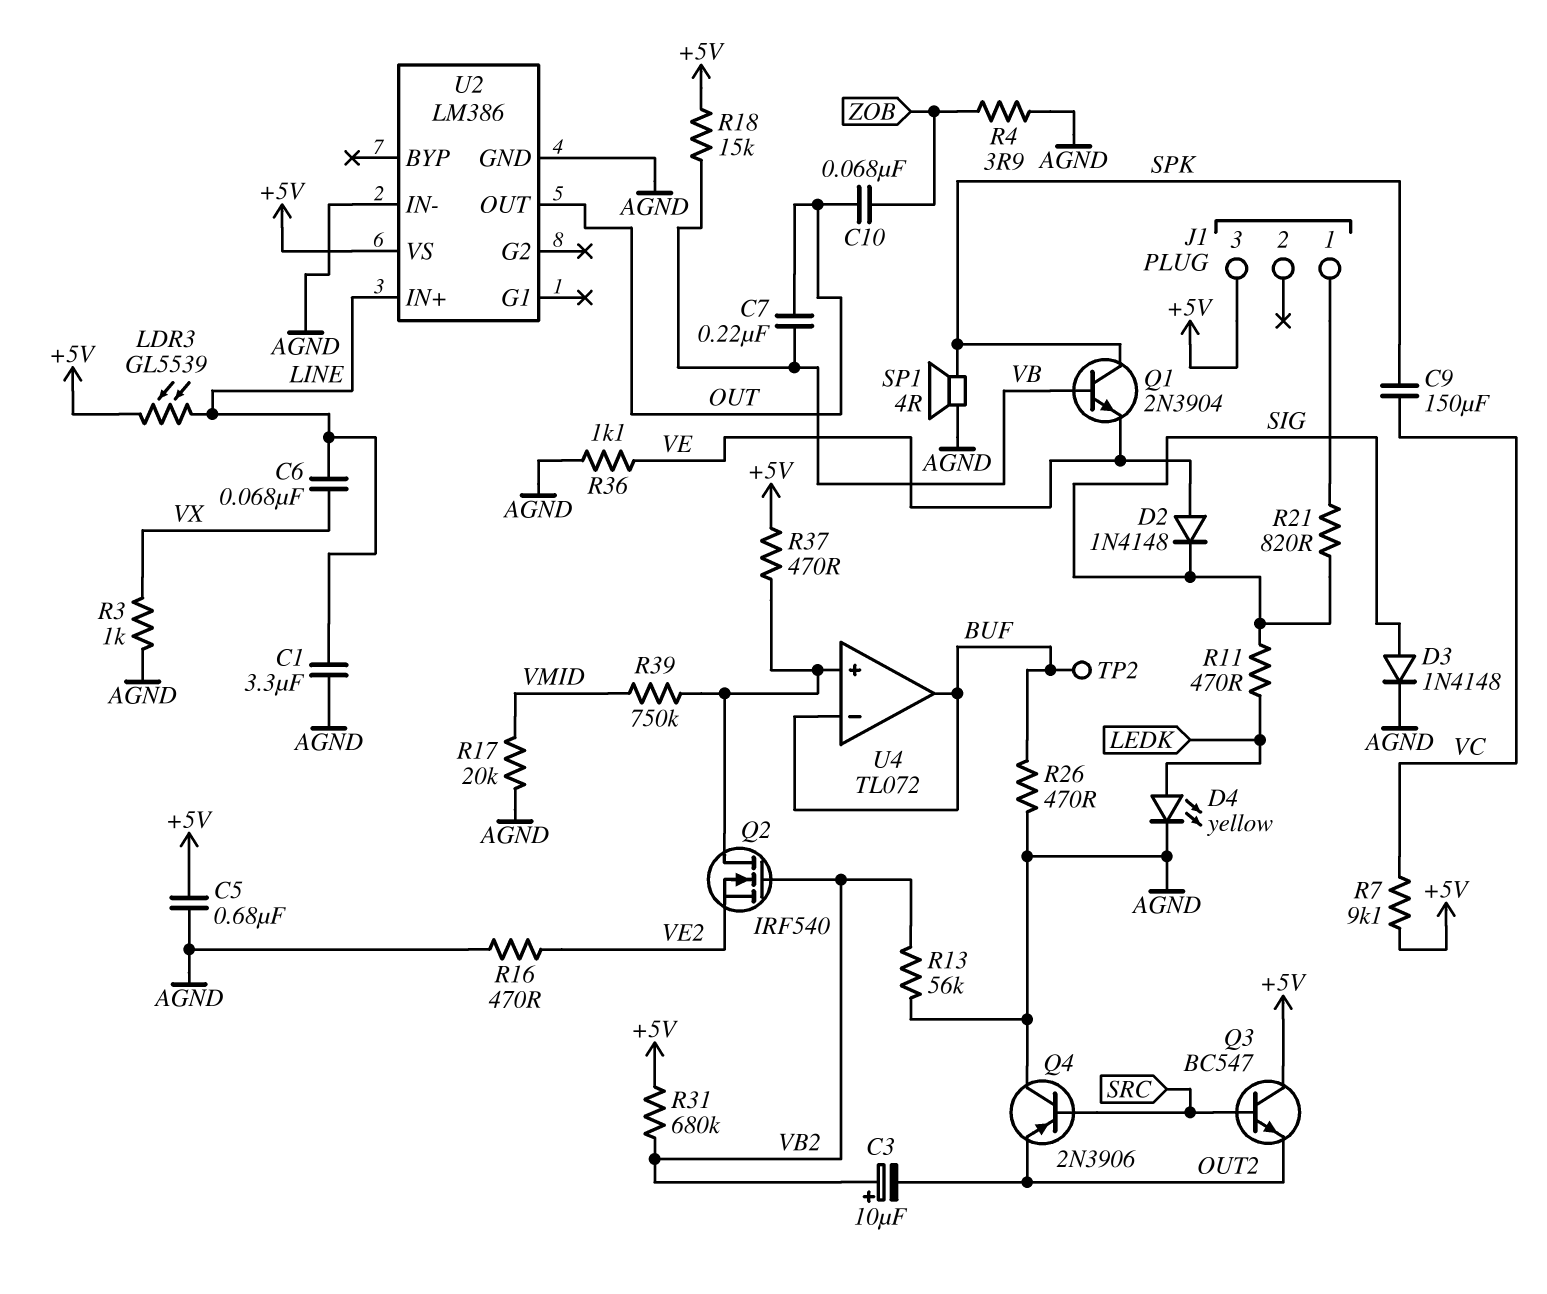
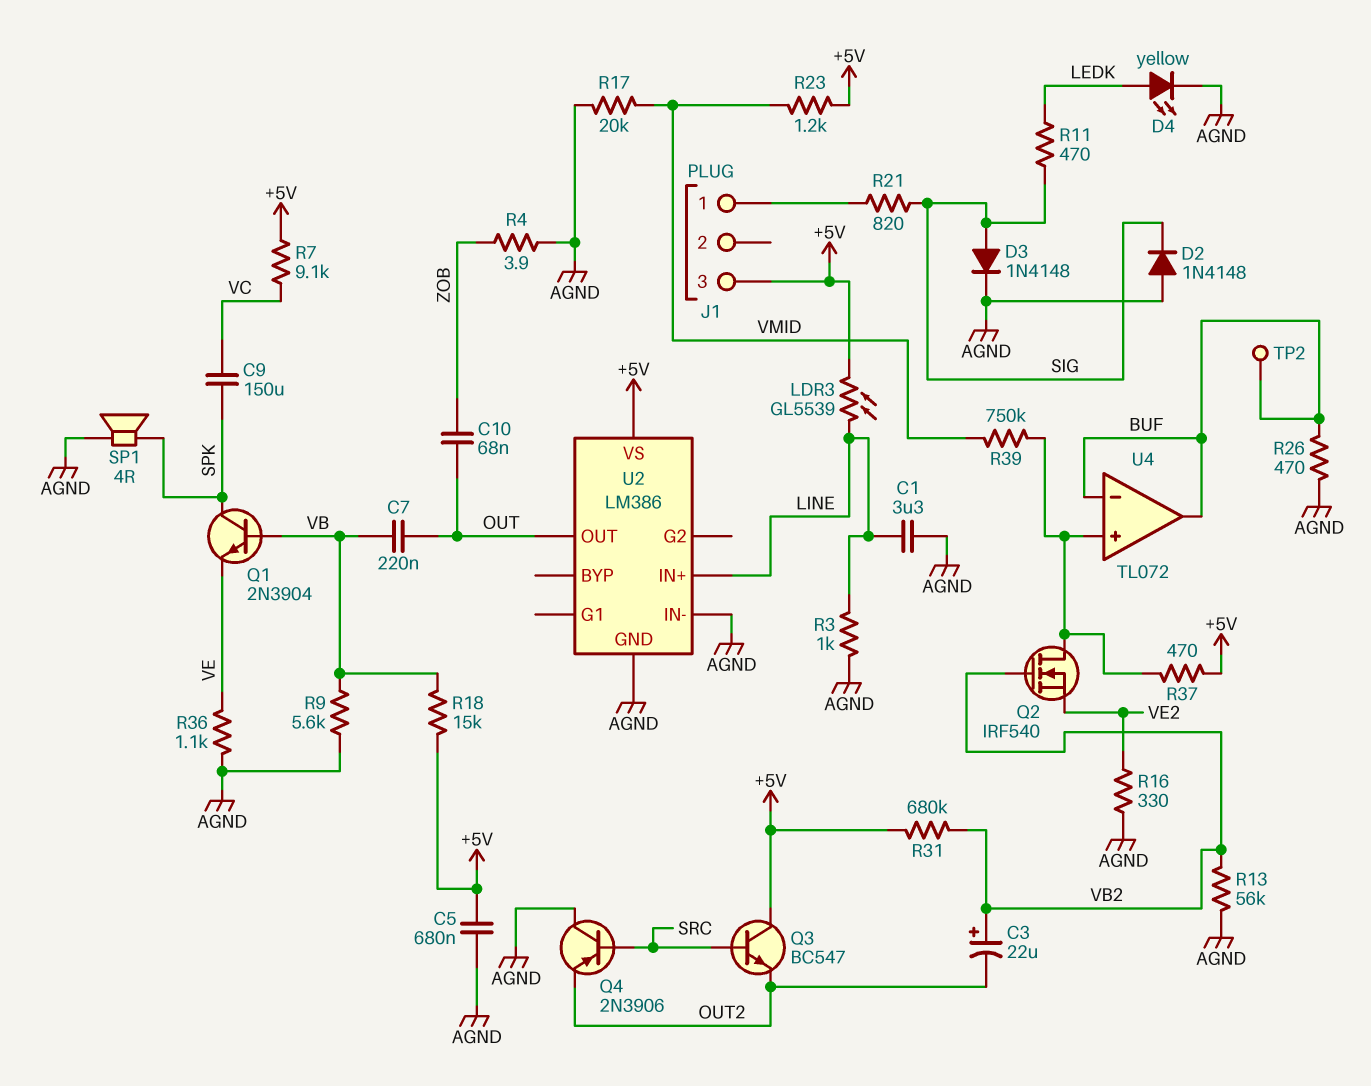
C3: 10uF (plus VB2, minus OUT2) -> 22uF (plus VB2, minus OUT2)
C6: 68nF (LINE, VX) -> none
D2: diode 1N4148 (A VE, K SIG) -> diode 1N4148 (A AGND, K SIG)
R3: 1k (AGND, VX) -> 1k (AGND, LINE)
R9: none -> 5.6k (AGND, VB)
R16: 470 (AGND, VE2) -> 330 (AGND, VE2)
R23: none -> 1.2k (+5V, VMID)

